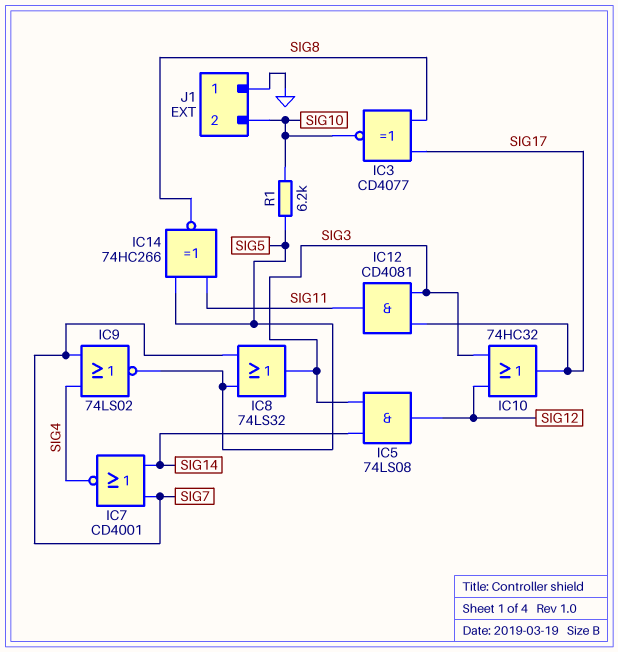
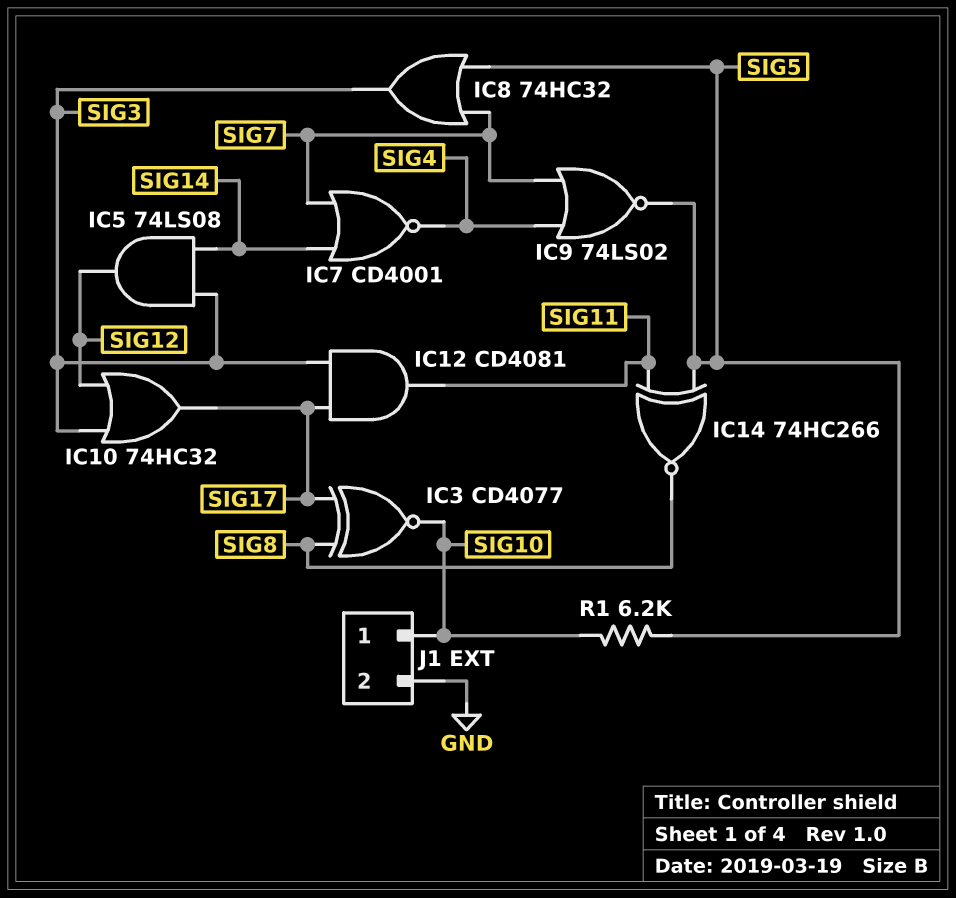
IC8: OR 74LS32 (in SIG5, in SIG7, out SIG3) -> OR 74HC32 (in SIG5, in SIG7, out SIG3)
J1 pin 1: GND -> SIG10
J1 pin 2: SIG10 -> GND

